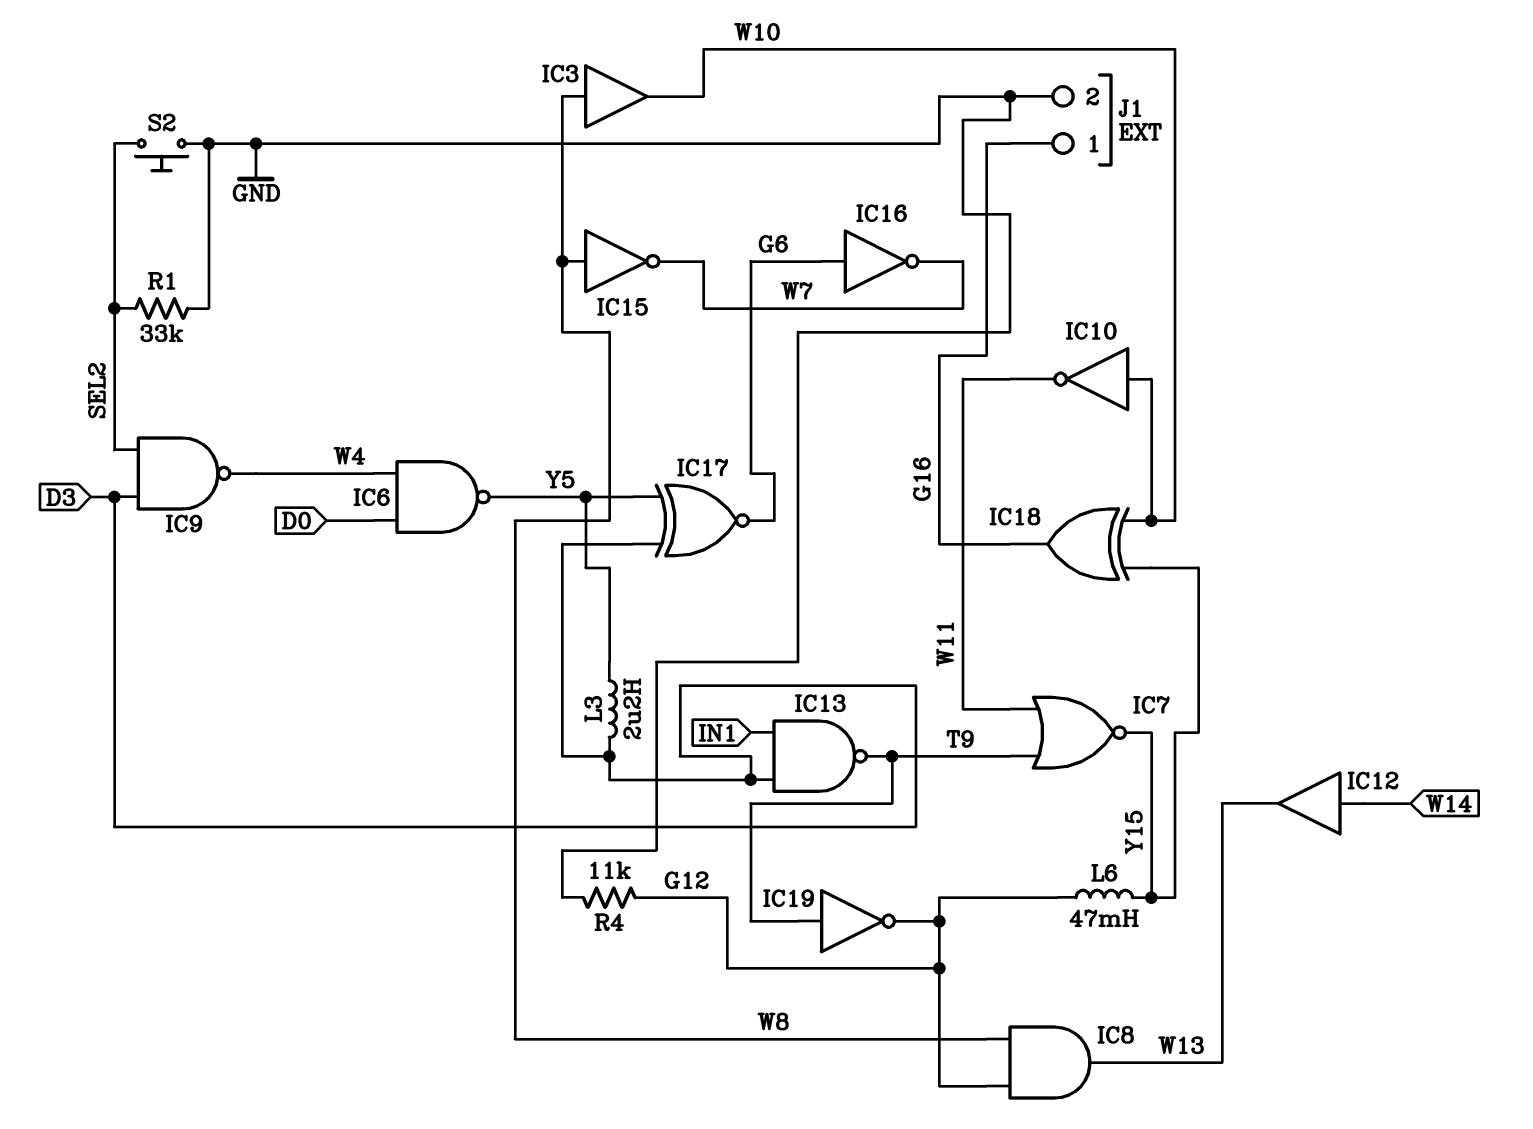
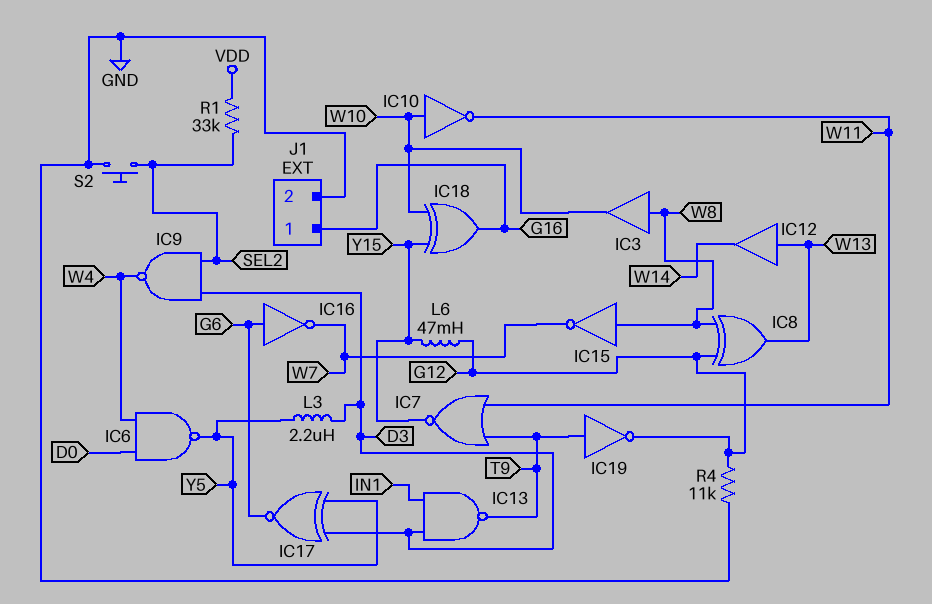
IC8: AND (in G12, in W8, out W13) -> XOR (in G12, in W8, out W13)
IC12: buffer (in W14, out W13) -> buffer (in W13, out W14)
R1: 33k (GND, SEL2) -> 33k (SEL2, VDD)

